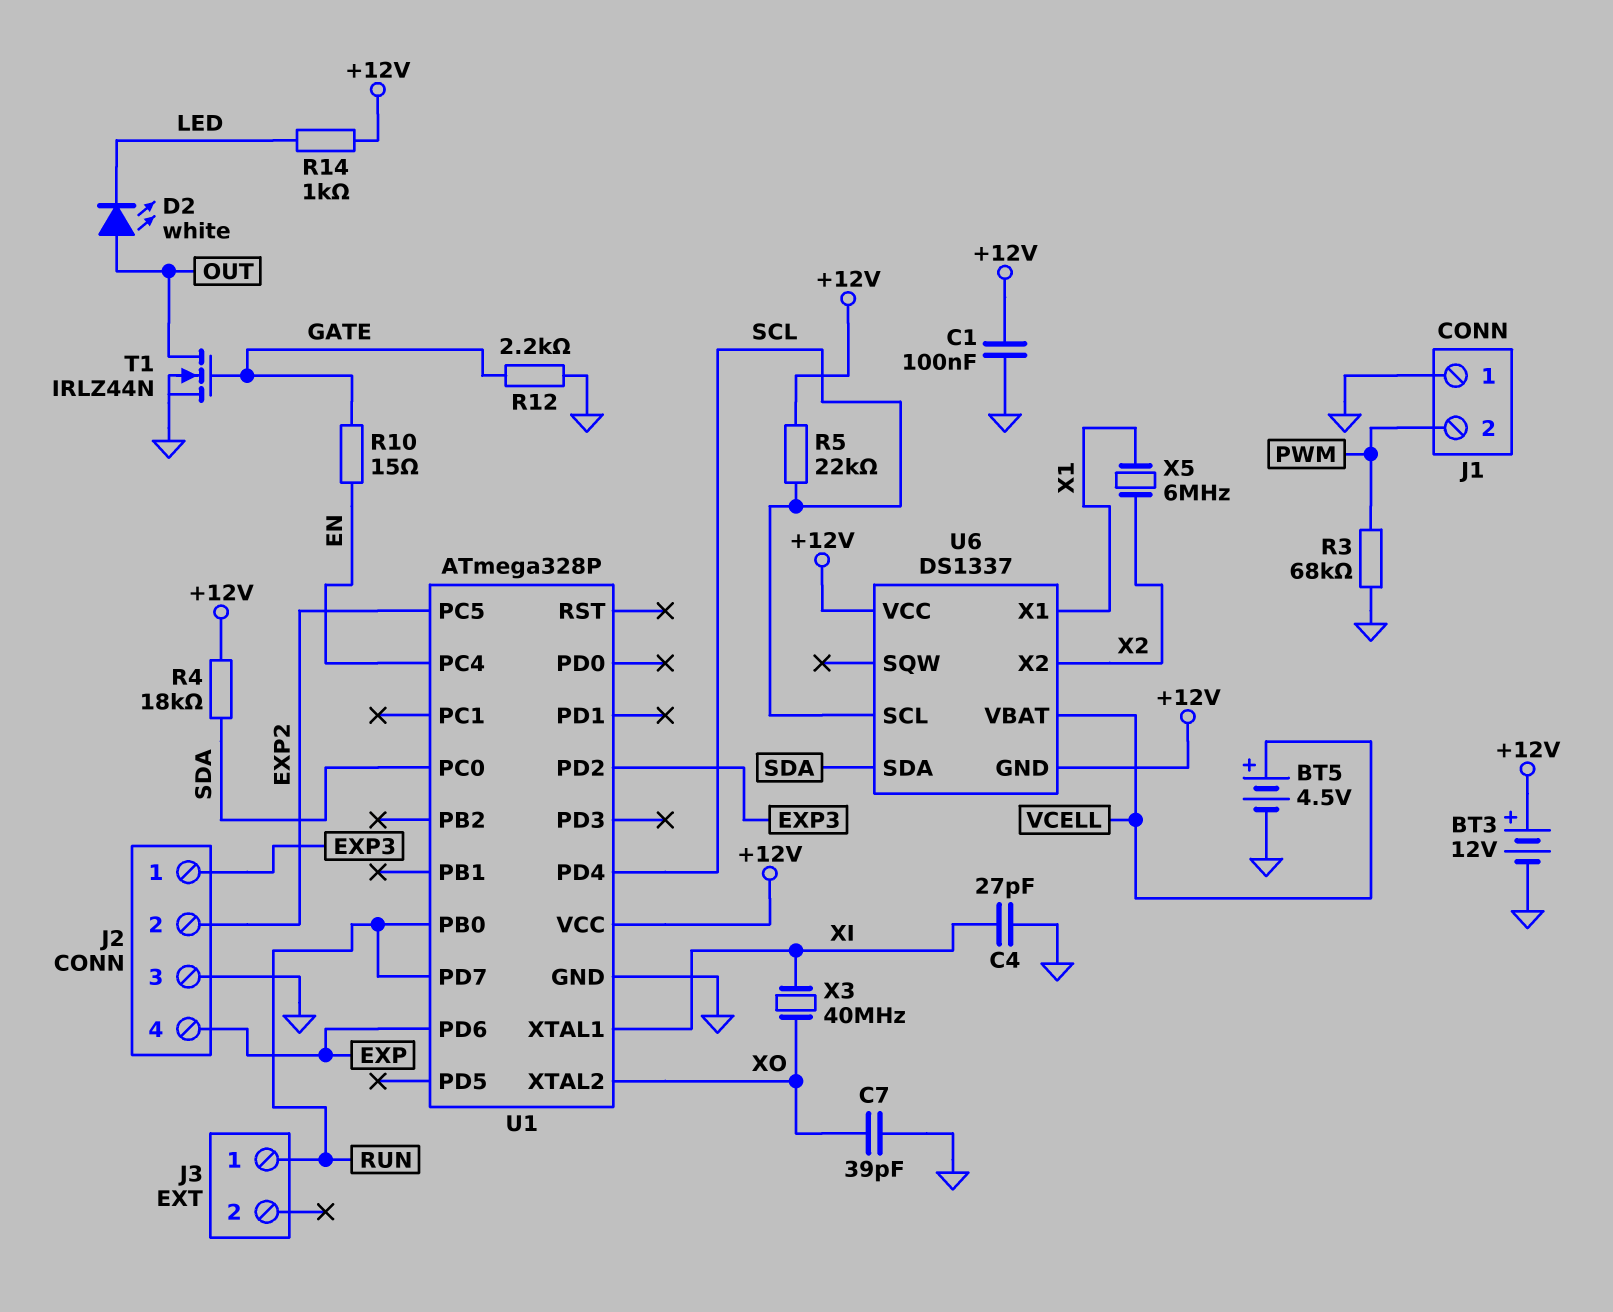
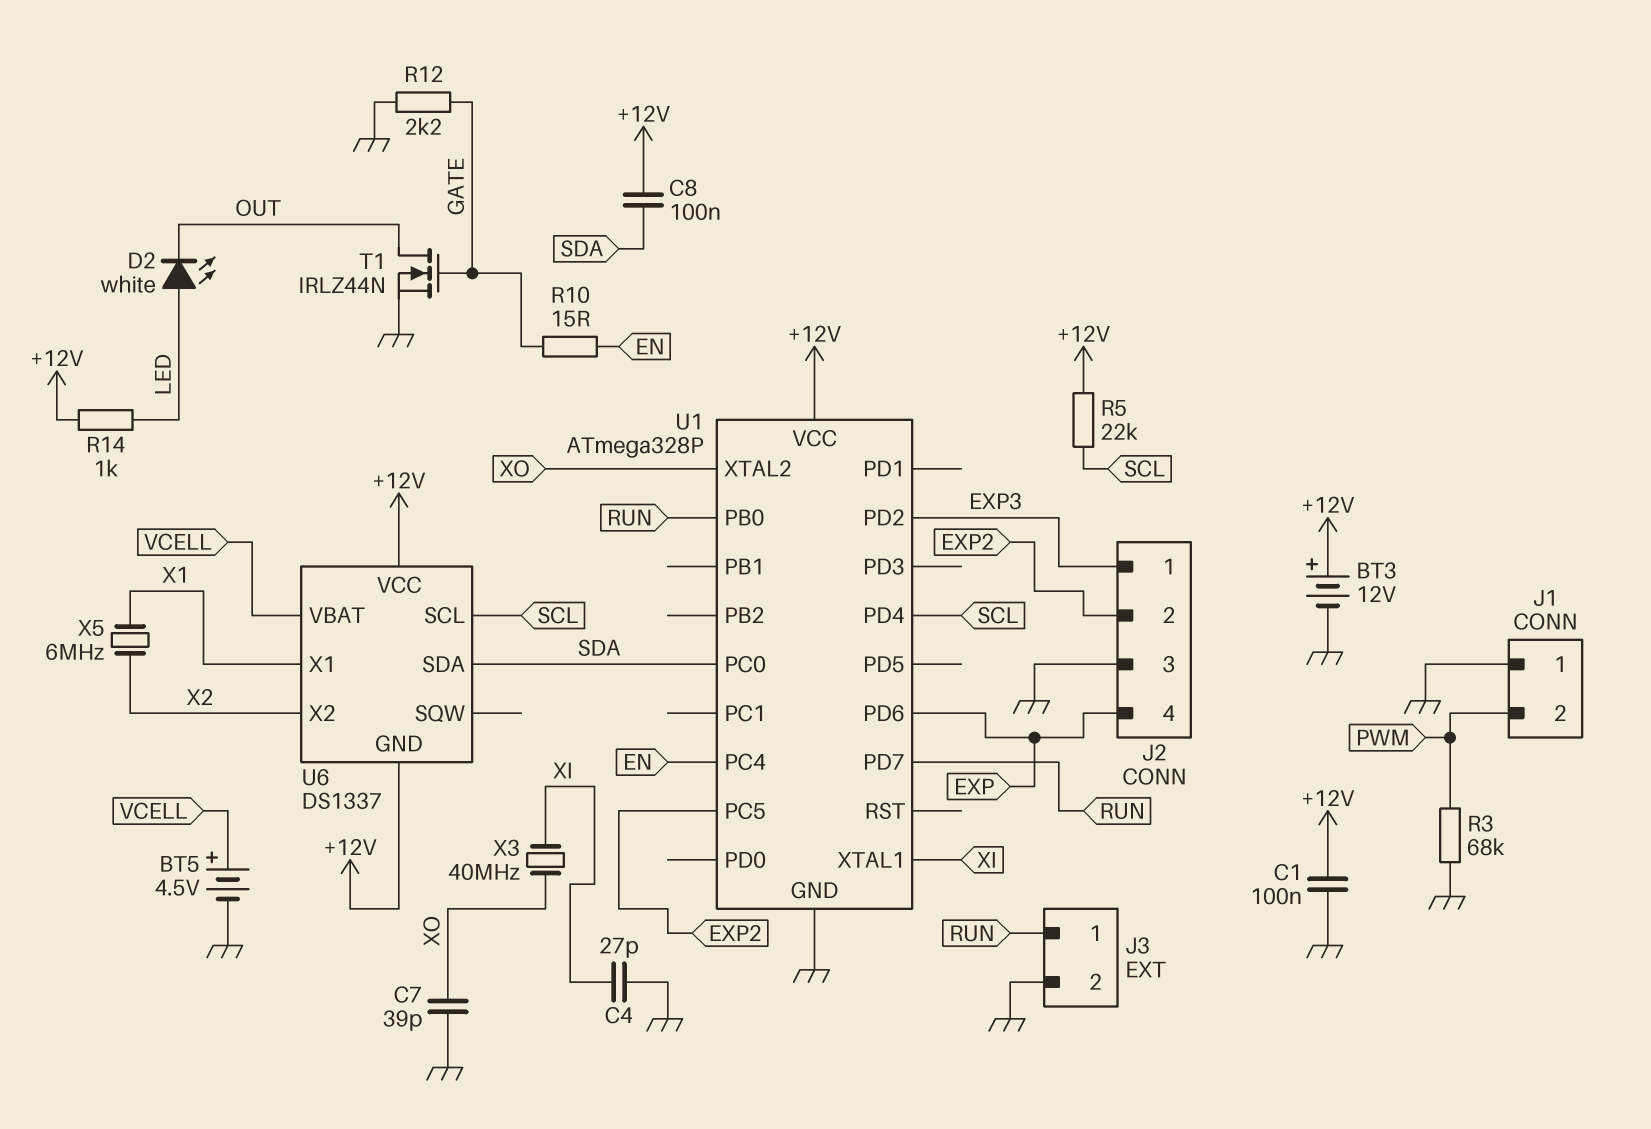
C8: none -> 100nF (+12V, SDA)
D2: LED white (A OUT, K LED) -> LED white (A LED, K OUT)
J3 pin 2: none -> GND
R4: 18k (+12V, SDA) -> none

